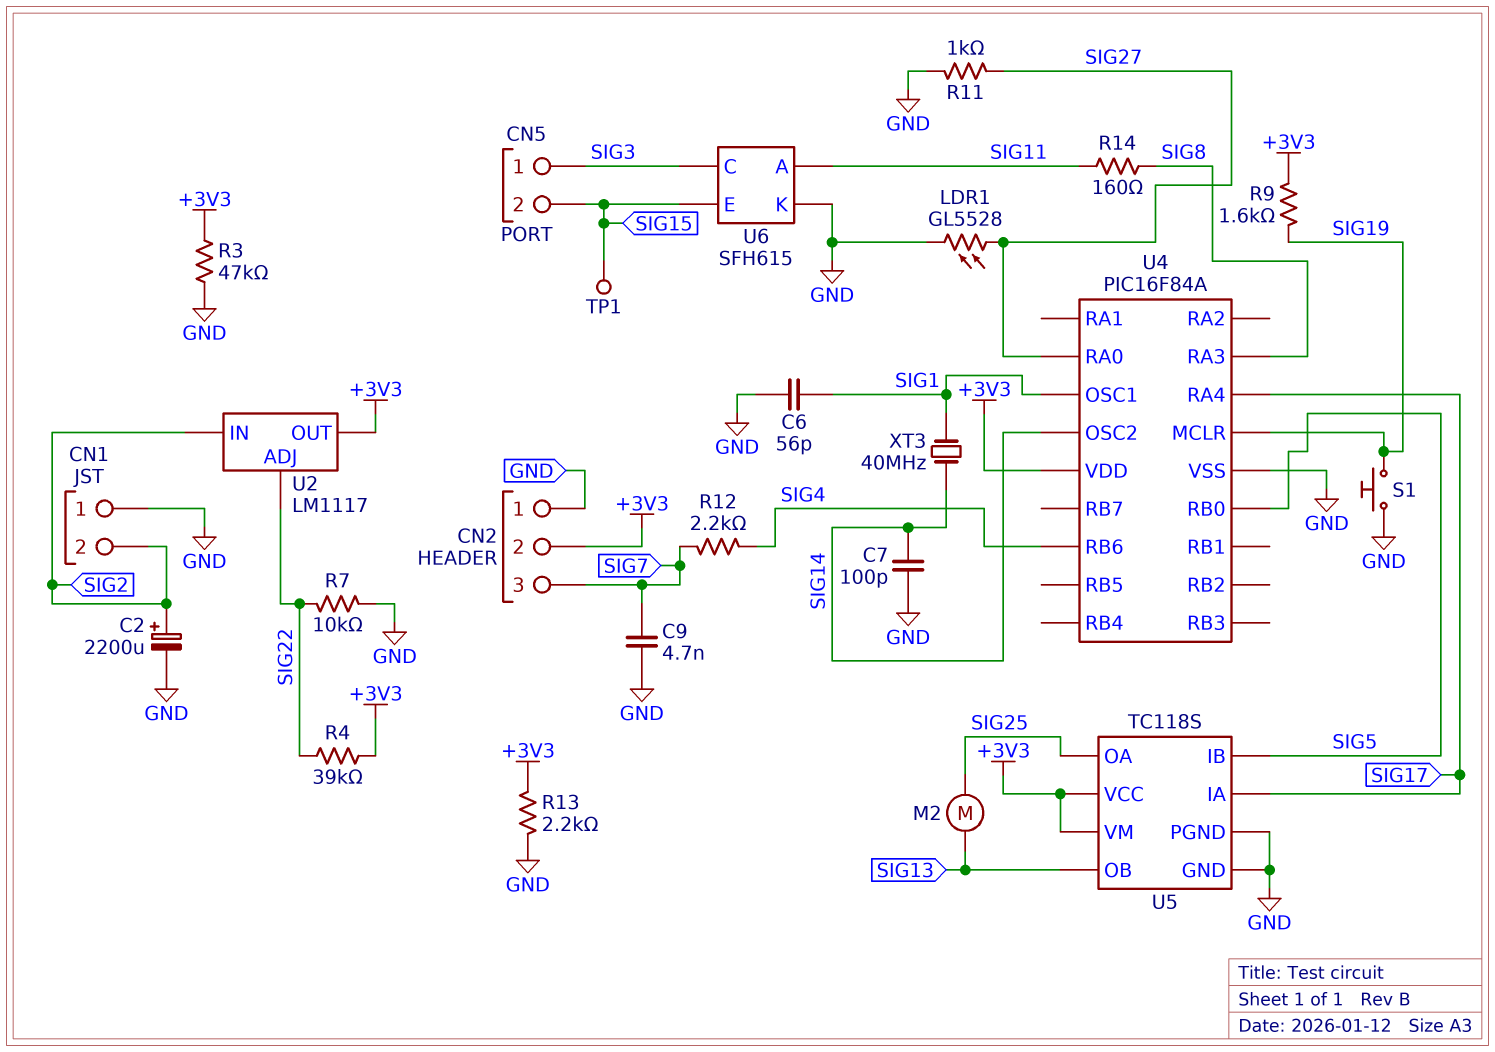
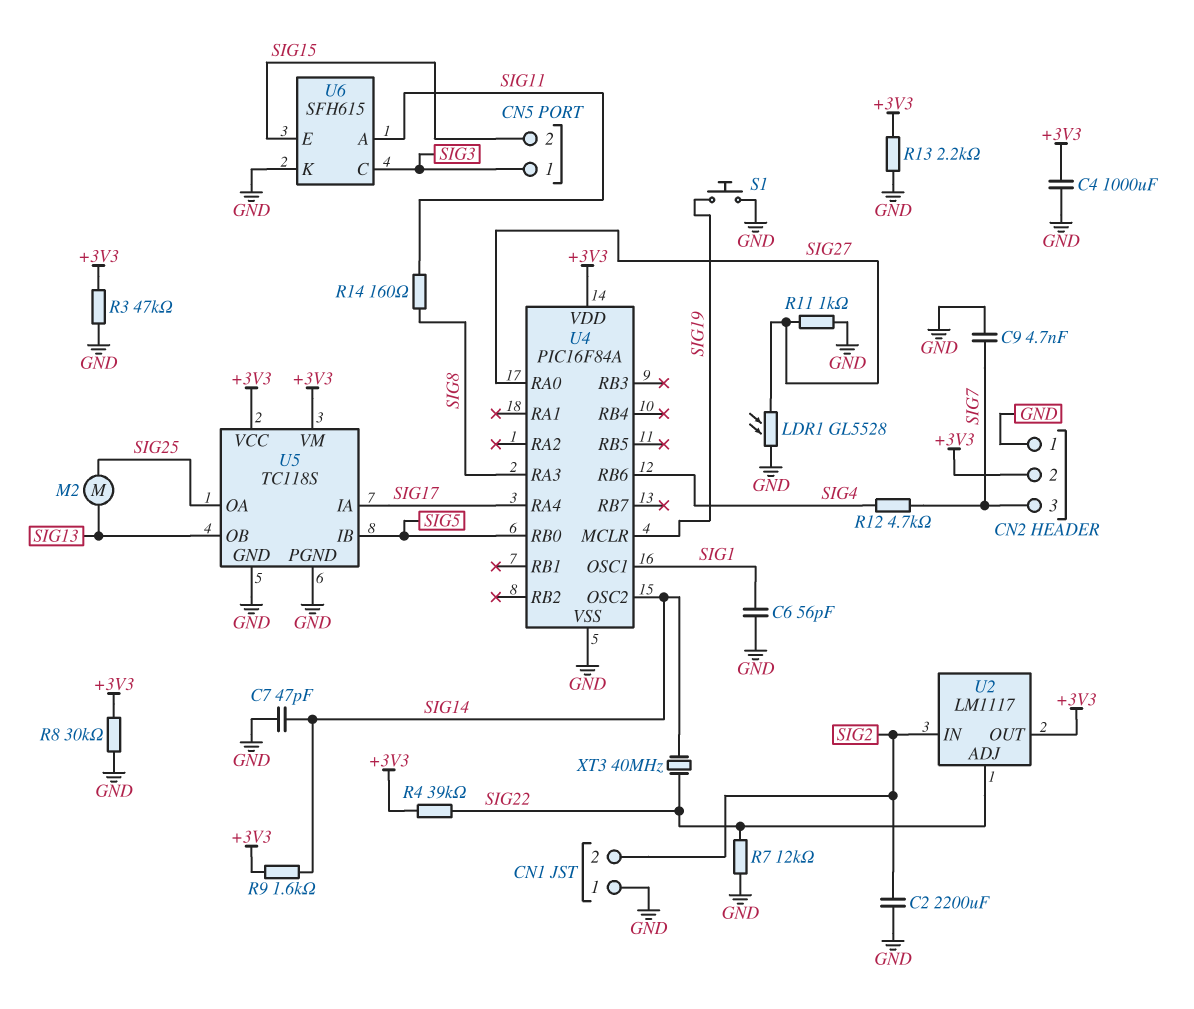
C2: 2200uF (plus SIG2, minus GND) -> 2200uF (GND, SIG2)
C4: none -> 1000uF (+3V3, GND)
C7: 100pF (GND, SIG14) -> 47pF (GND, SIG14)
R7: 10k (GND, SIG22) -> 12k (GND, SIG22)
R8: none -> 30k (+3V3, GND)
R9: 1.6k (+3V3, SIG19) -> 1.6k (+3V3, SIG14)
R12: 2.2k (SIG4, SIG7) -> 4.7k (SIG4, SIG7)
TP1: test point (SIG15) -> none
XT3: 40MHz (SIG1, SIG14) -> 40MHz (SIG14, SIG22)

